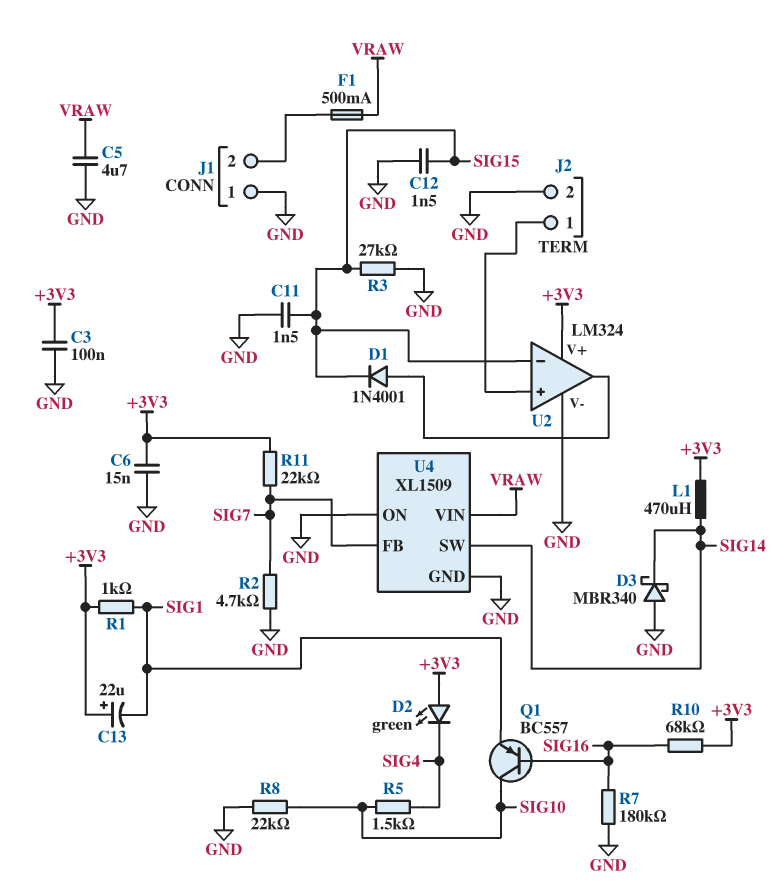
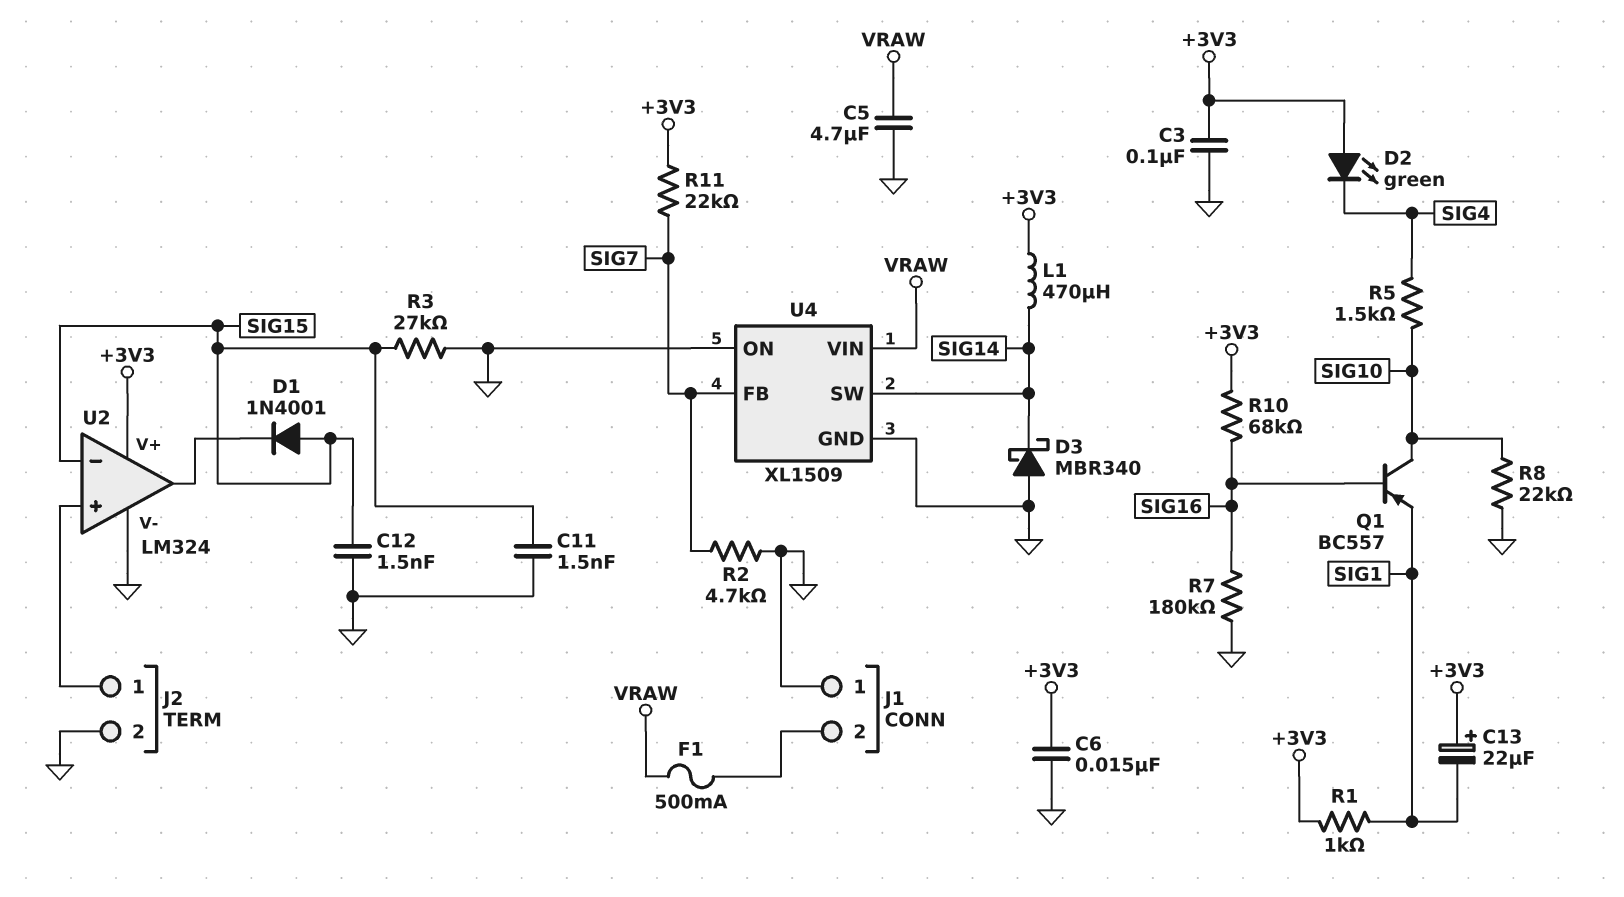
D1: diode 1N4001 (A U2/out, K SIG15) -> diode 1N4001 (A SIG15, K U2/out)

